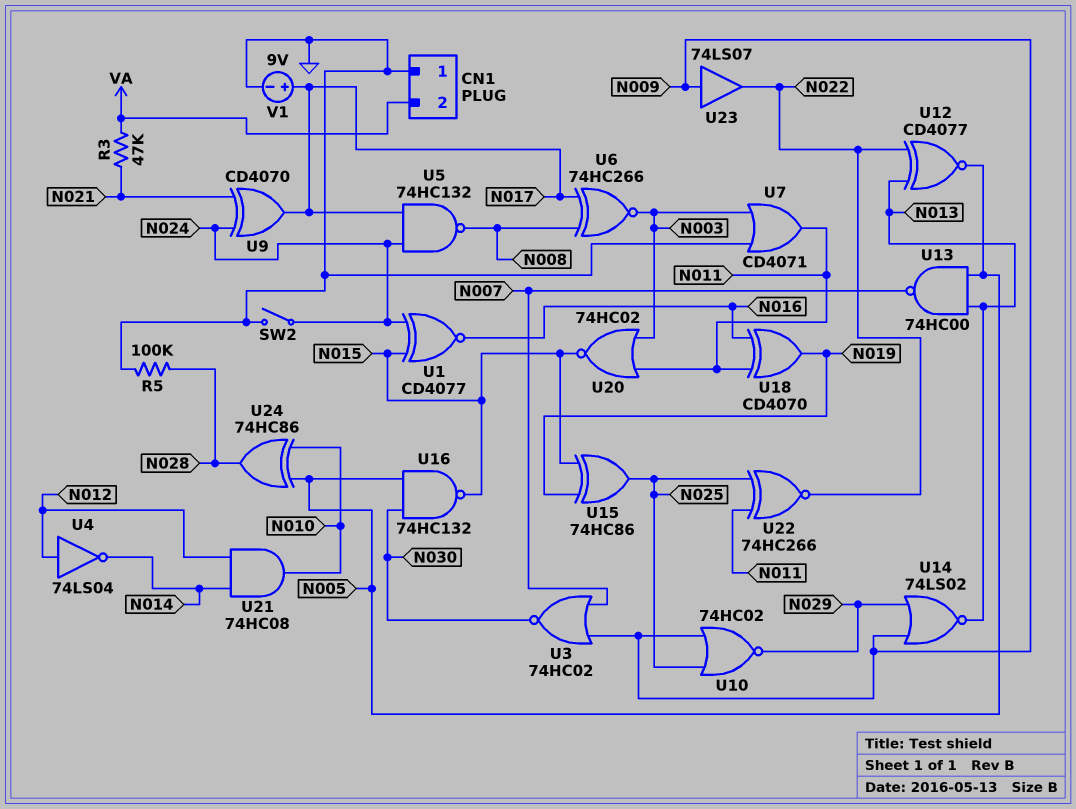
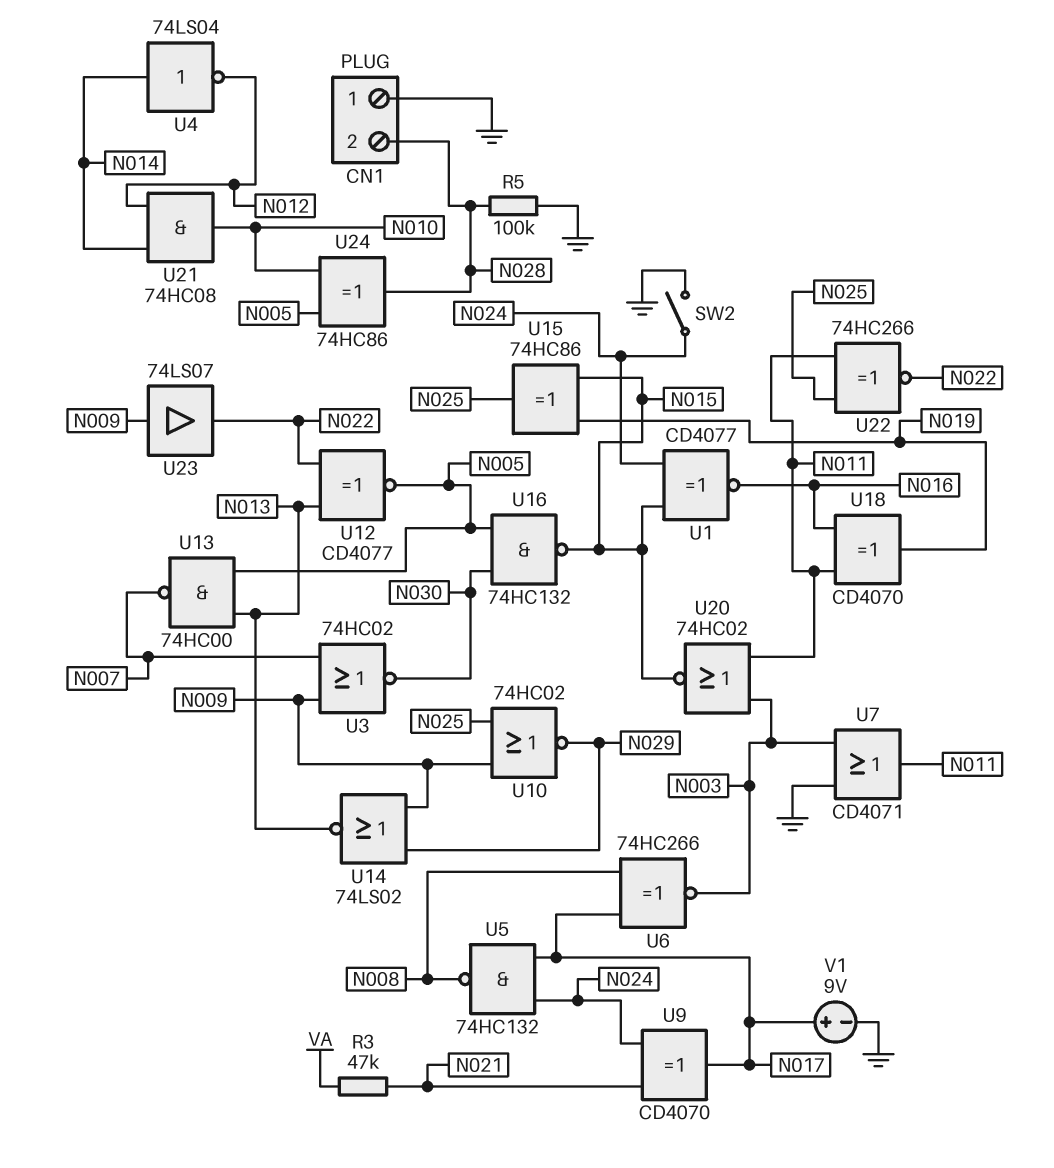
CN1 pin 2: VA -> N028
U4: NOT 74LS04 (in N012, out N014) -> NOT 74LS04 (in N014, out N012)

